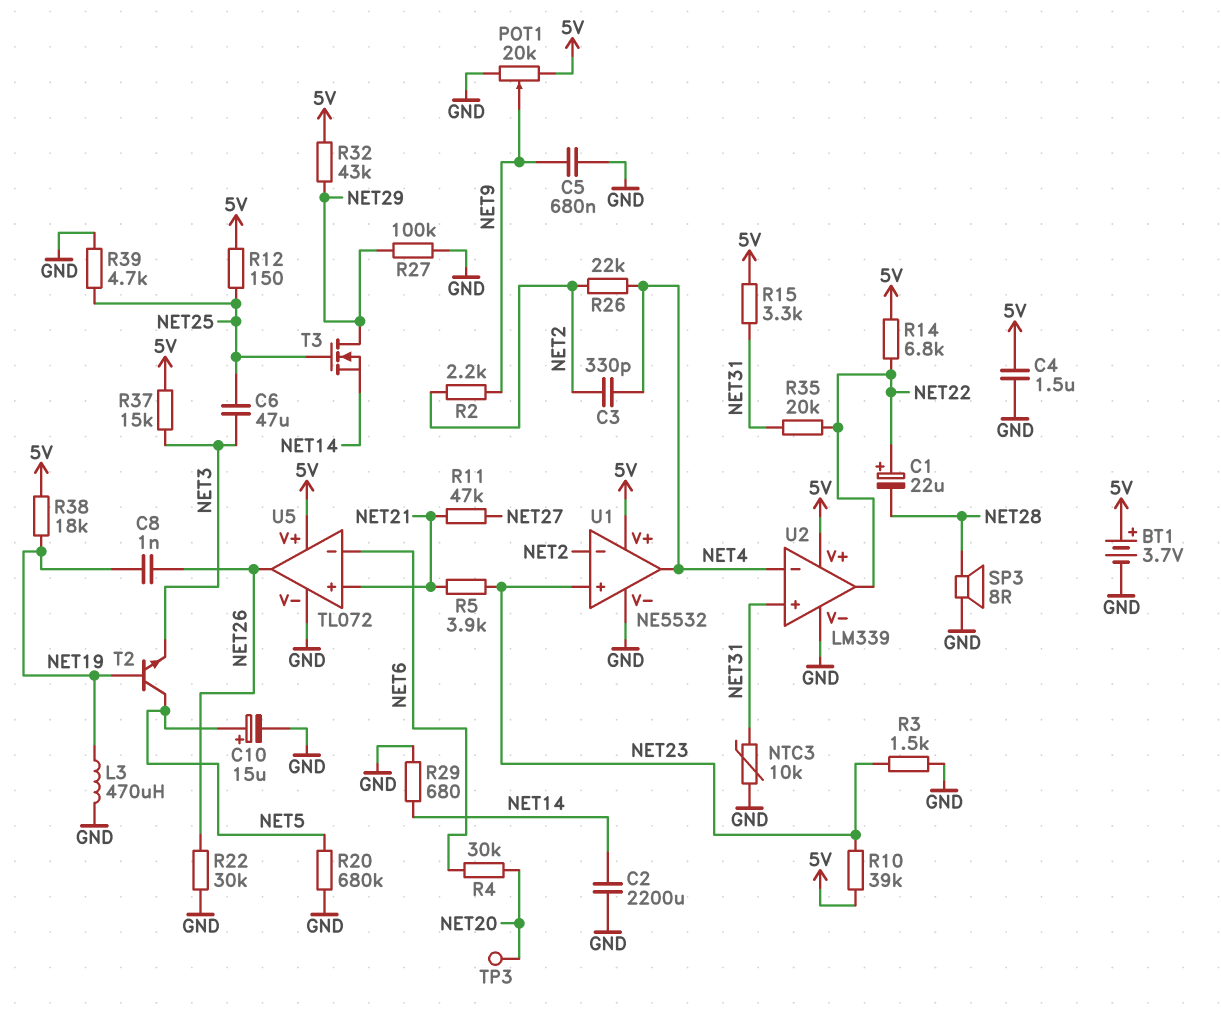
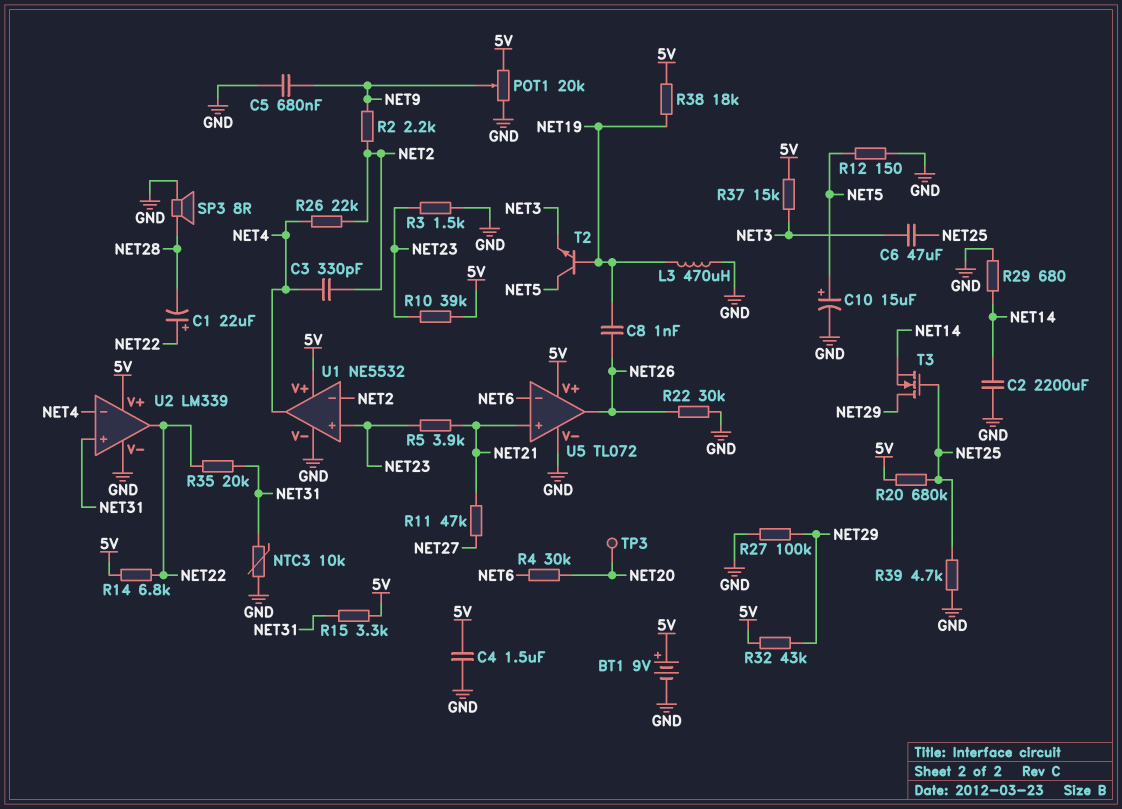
BT1: 3.7V (plus 5V, minus GND) -> 9V (plus 5V, minus GND)
R12: 150 (5V, NET25) -> 150 (GND, NET5)
R20: 680k (GND, NET5) -> 680k (5V, NET25)

